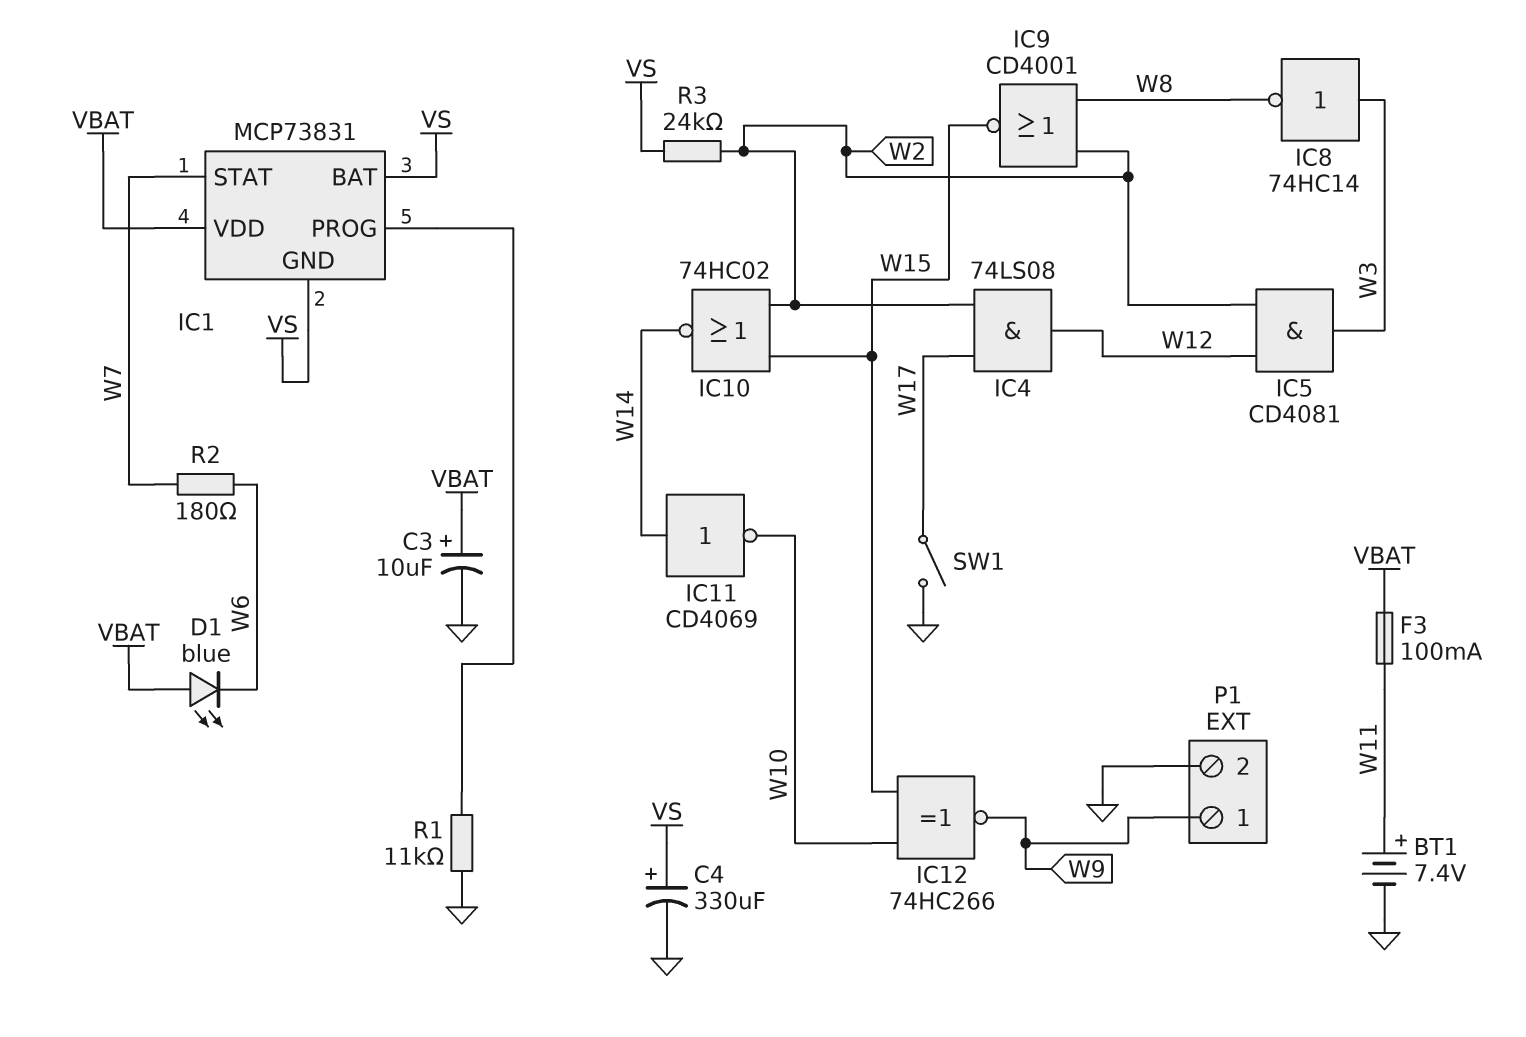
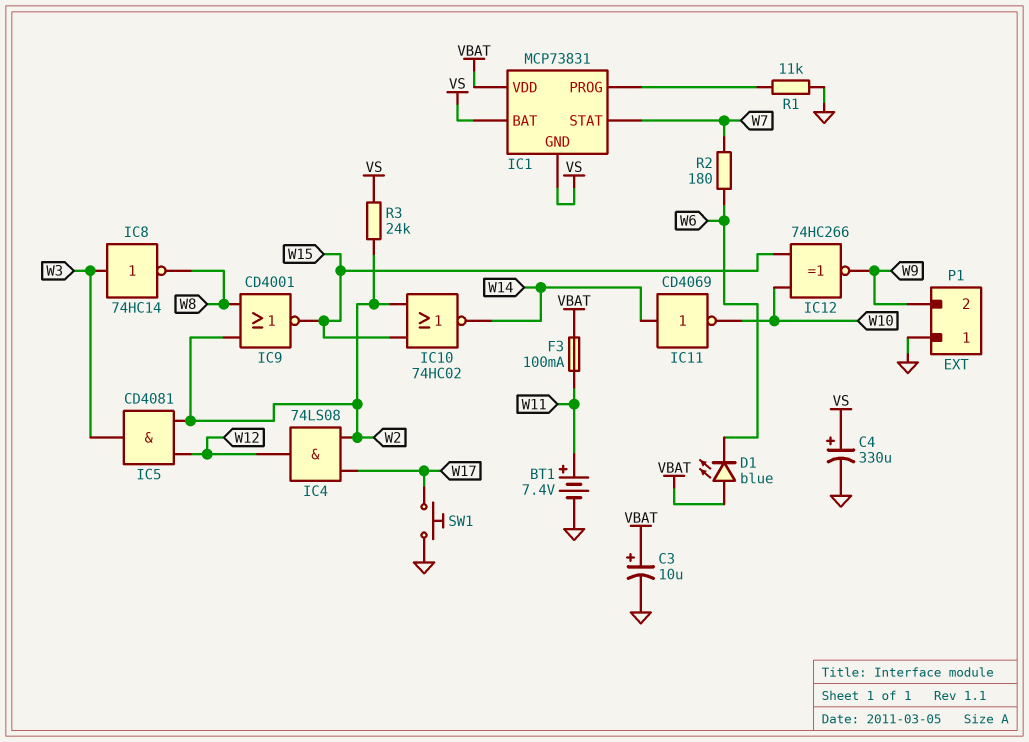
P1 pin 1: W9 -> GND
P1 pin 2: GND -> W9
SW1: switch (GND, W17) -> button (GND, W17)

